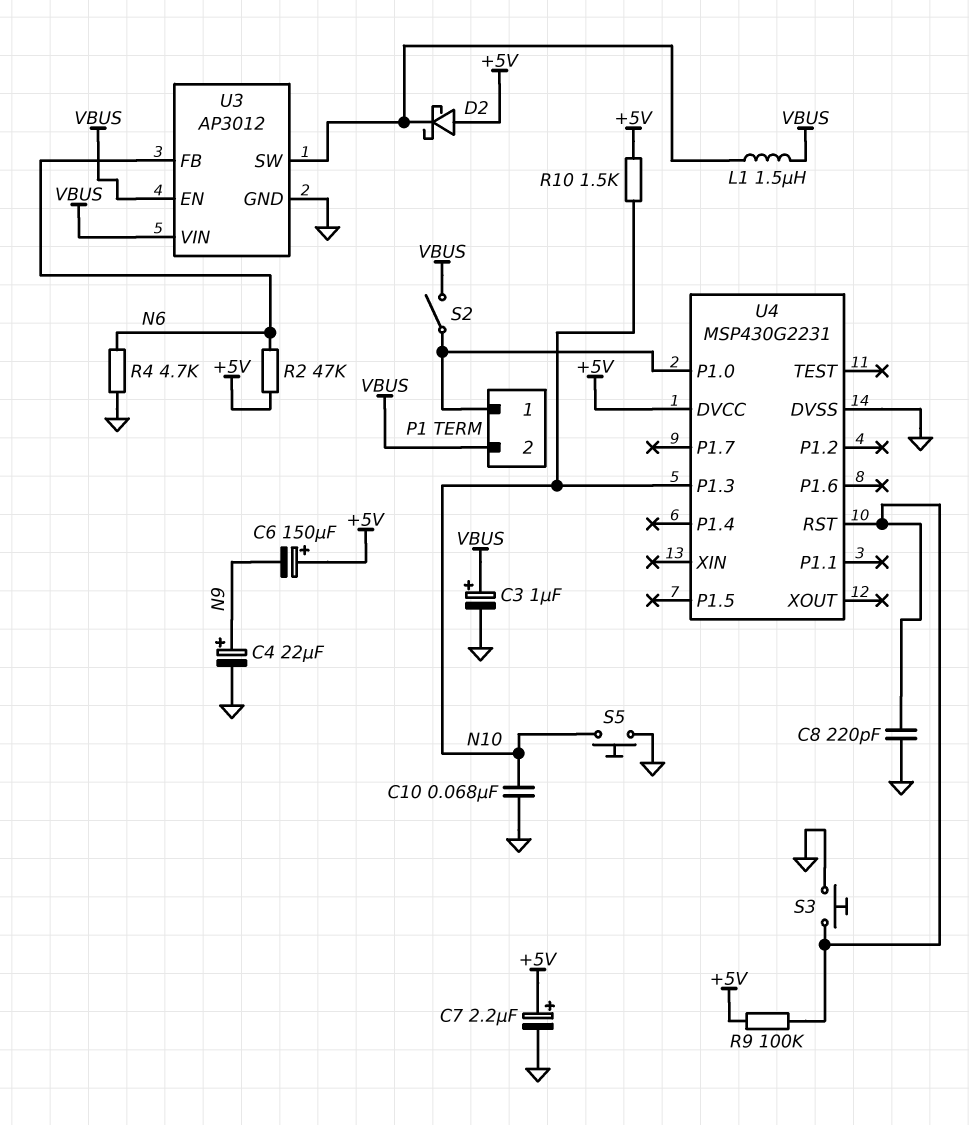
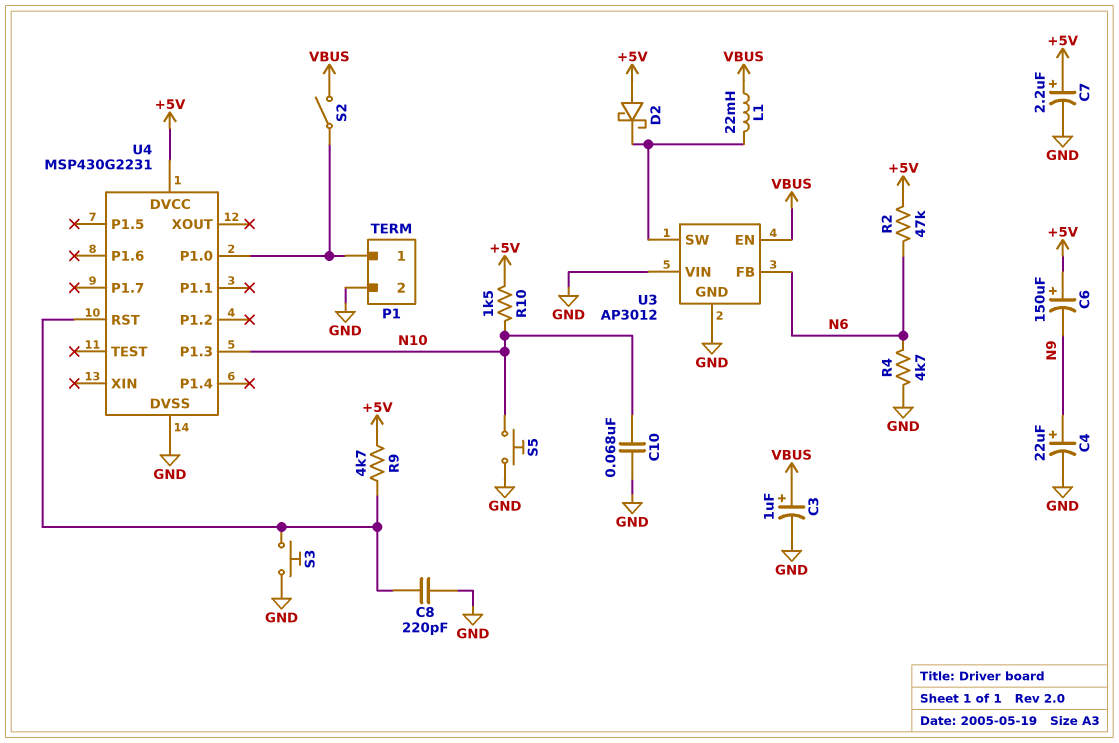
L1: 1.5uH (U3/SW, VBUS) -> 22mH (U3/SW, VBUS)
P1 pin 2: VBUS -> GND
R9: 100k (+5V, U4/RST) -> 4.7k (+5V, U4/RST)
U3 pin VIN: VBUS -> GND

